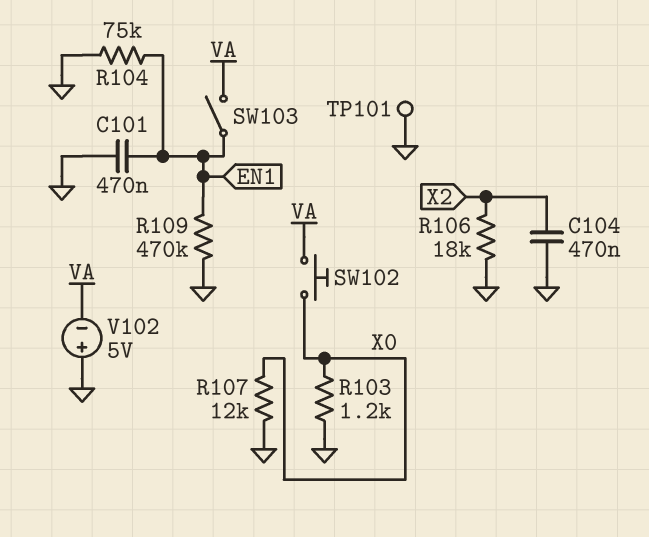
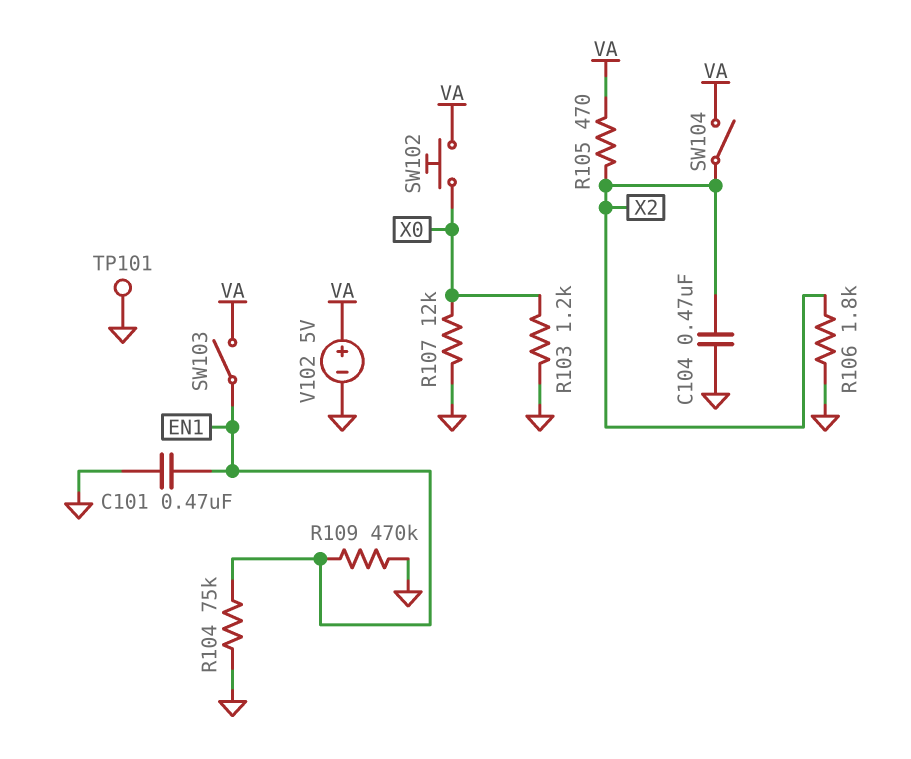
R105: none -> 470 (VA, X2)
R106: 18k (GND, X2) -> 1.8k (GND, X2)
SW104: none -> switch (VA, X2)
V102: 5V (plus GND, minus VA) -> 5V (plus VA, minus GND)

